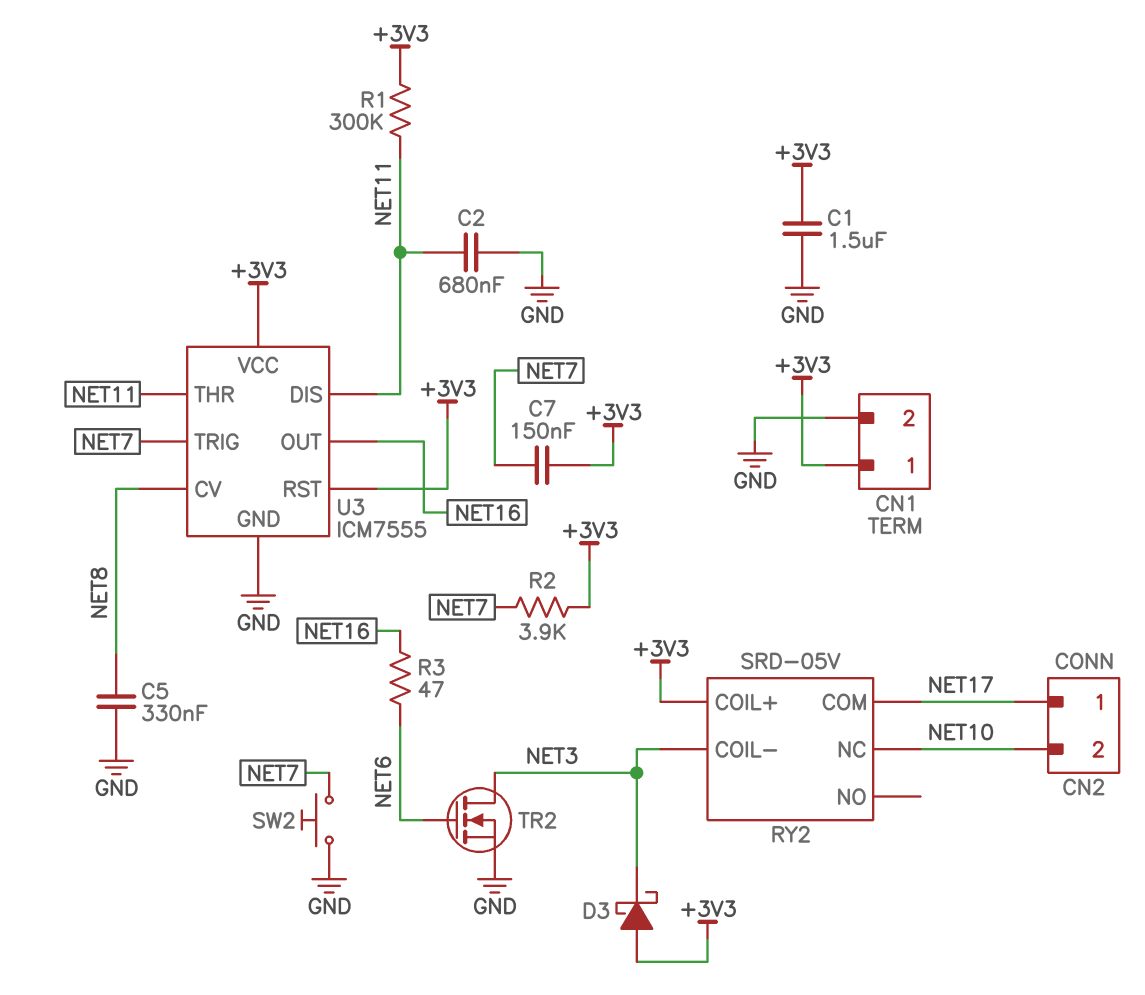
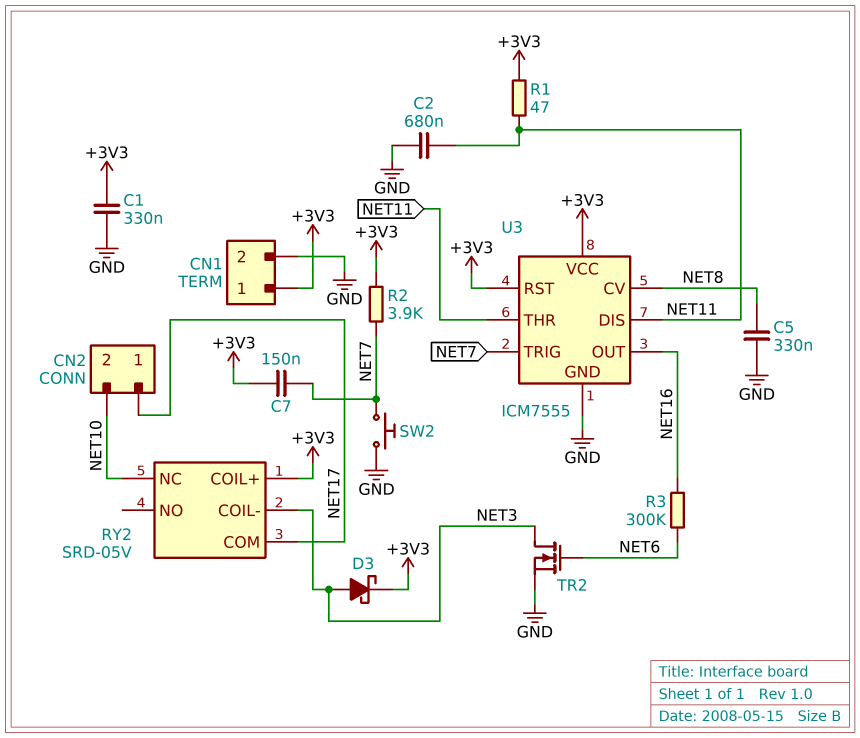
C1: 1.5uF (+3V3, GND) -> 330nF (+3V3, GND)
D3: schottky (A +3V3, K NET3) -> schottky (A NET3, K +3V3)
R1: 300k (+3V3, NET11) -> 47 (+3V3, NET11)
R3: 47 (NET6, NET16) -> 300k (NET6, NET16)

